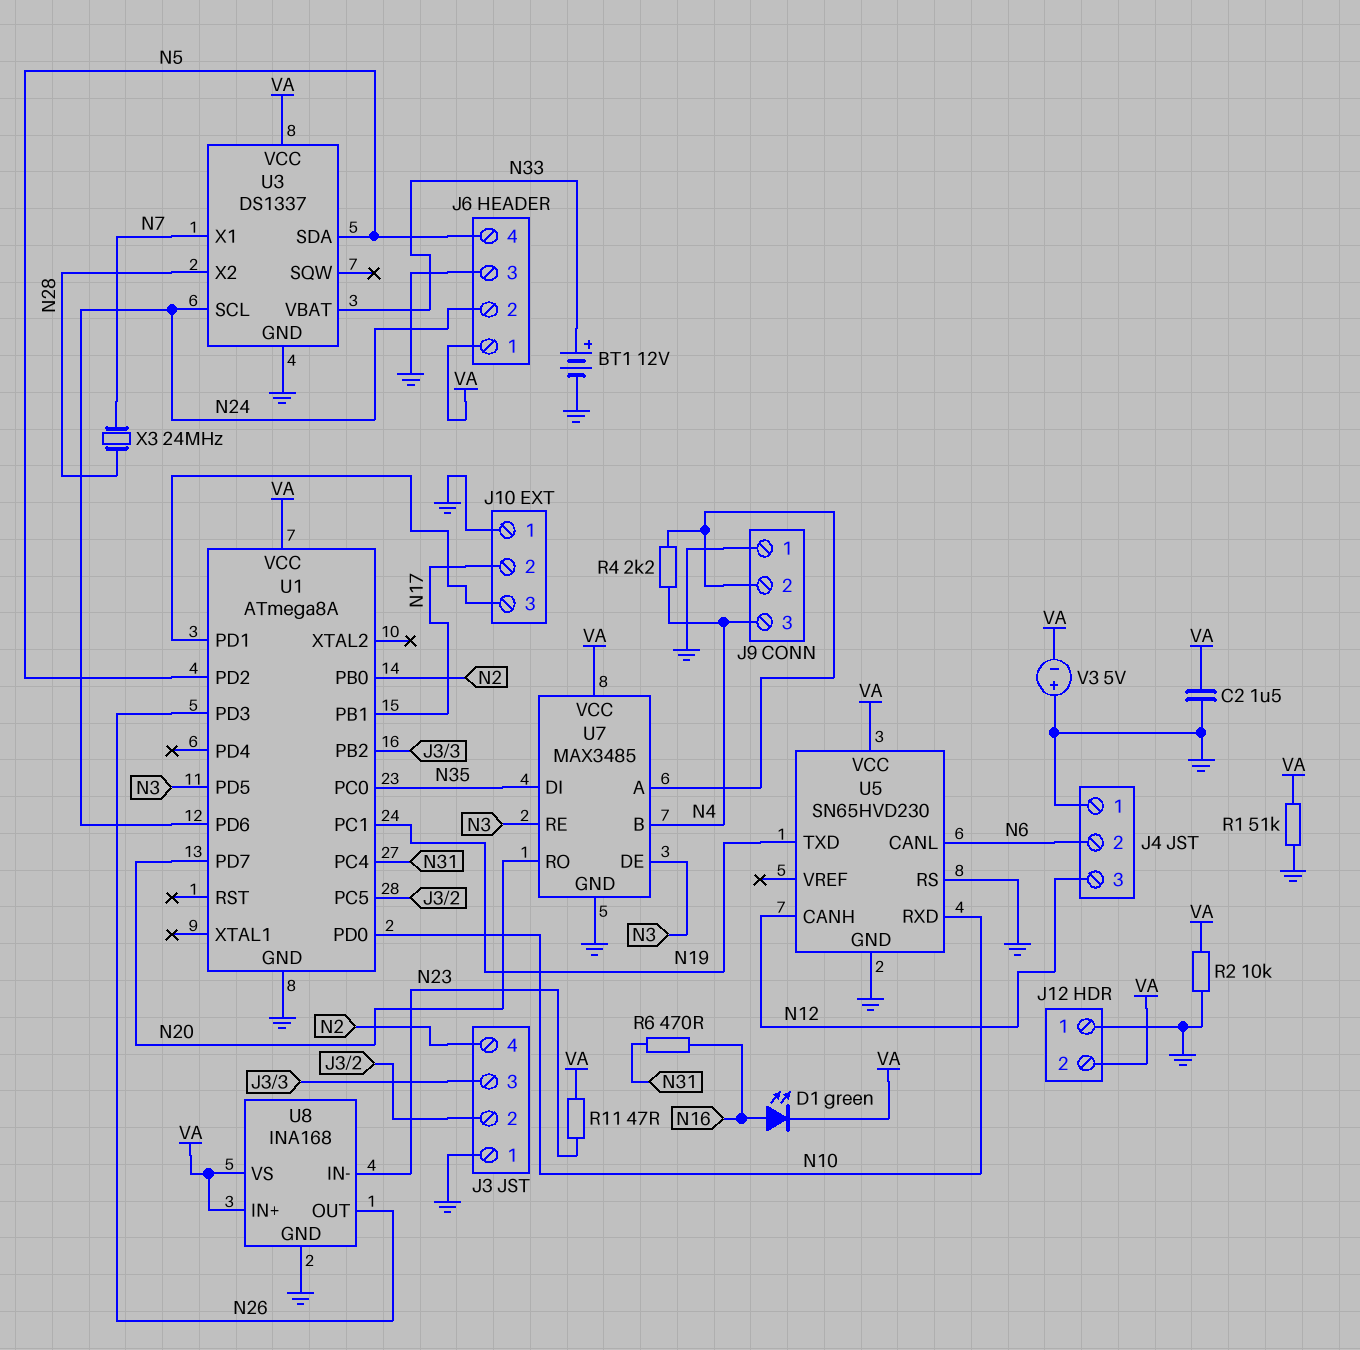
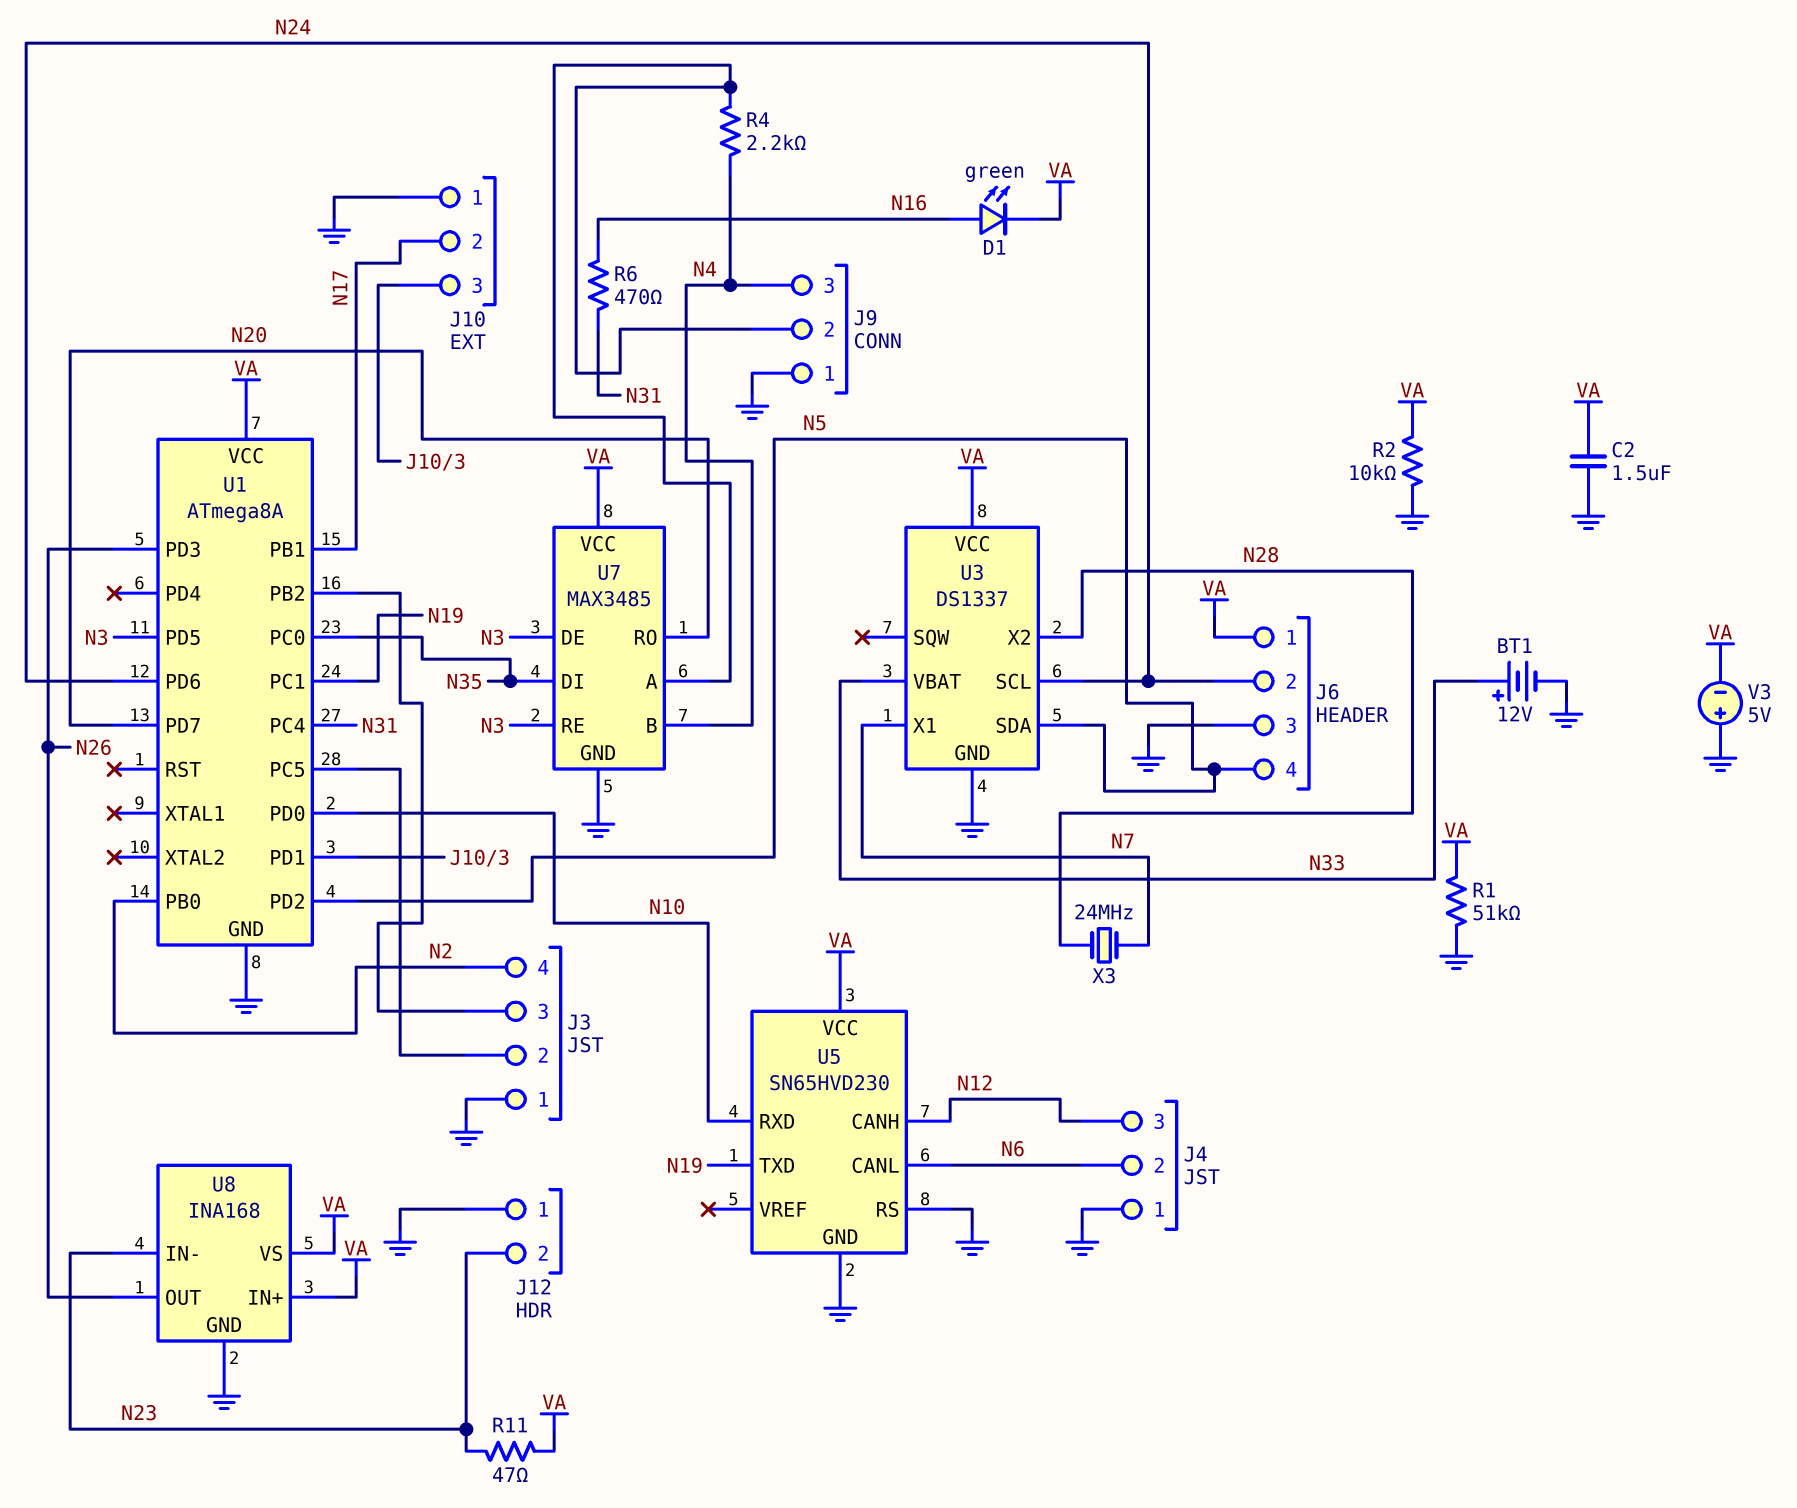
J12 pin 2: VA -> N23

